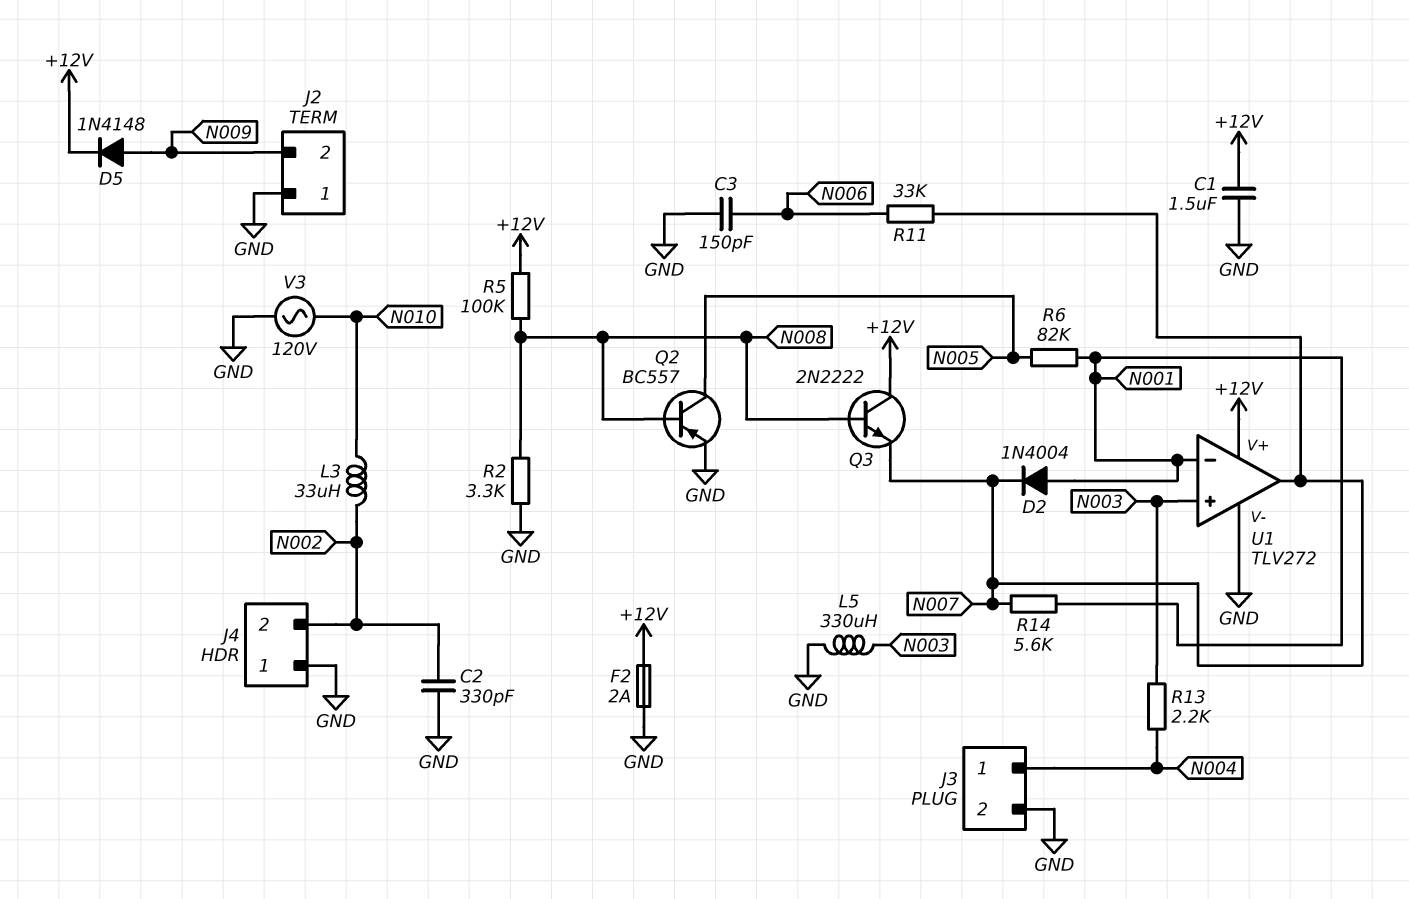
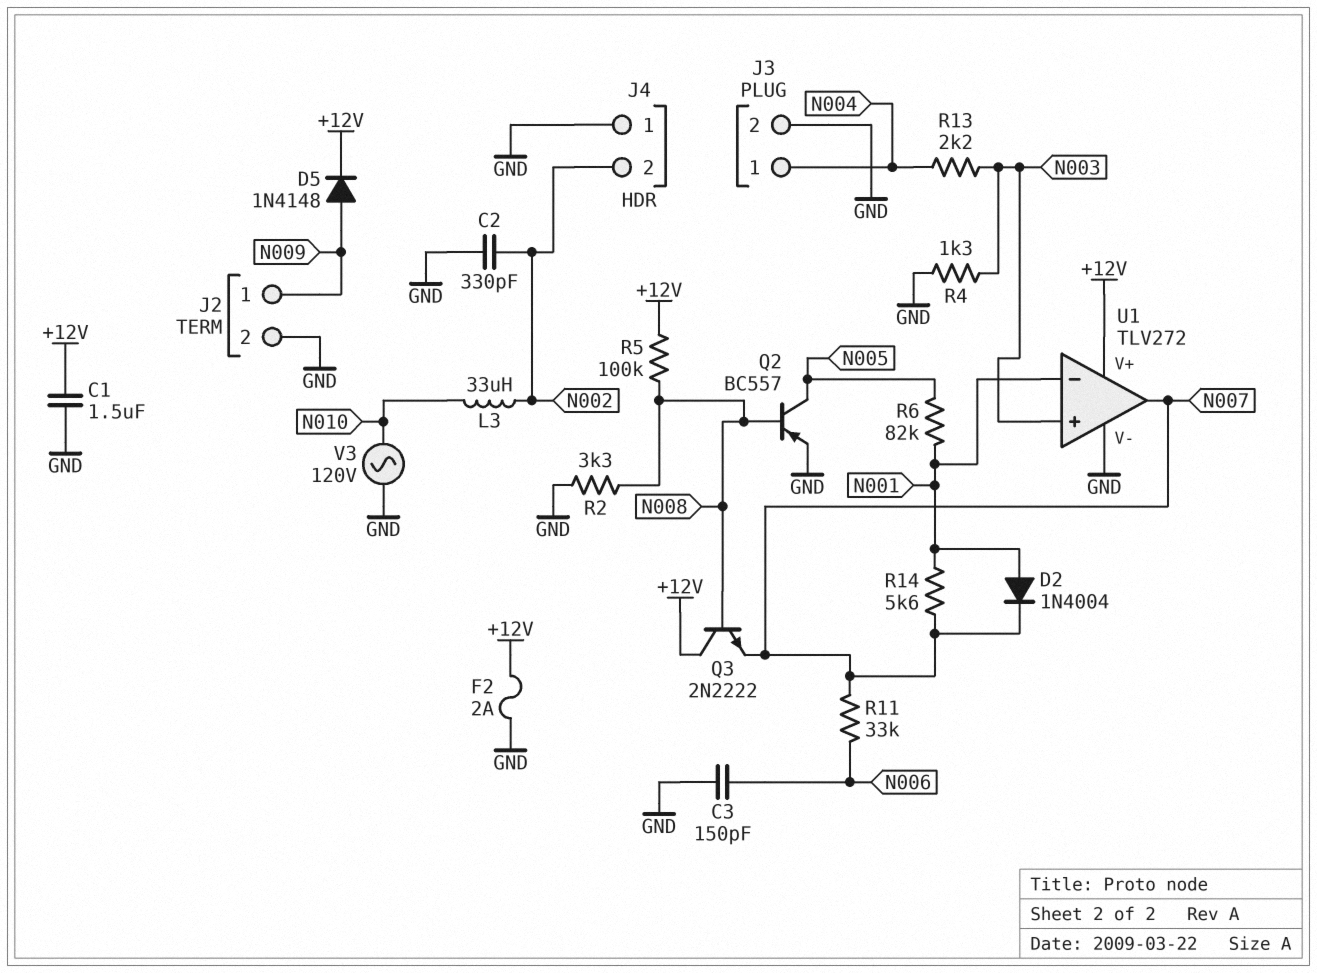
J2 pin 1: GND -> N009
J2 pin 2: N009 -> GND
L5: 330uH (GND, N003) -> none
R4: none -> 1.3k (GND, N003)

